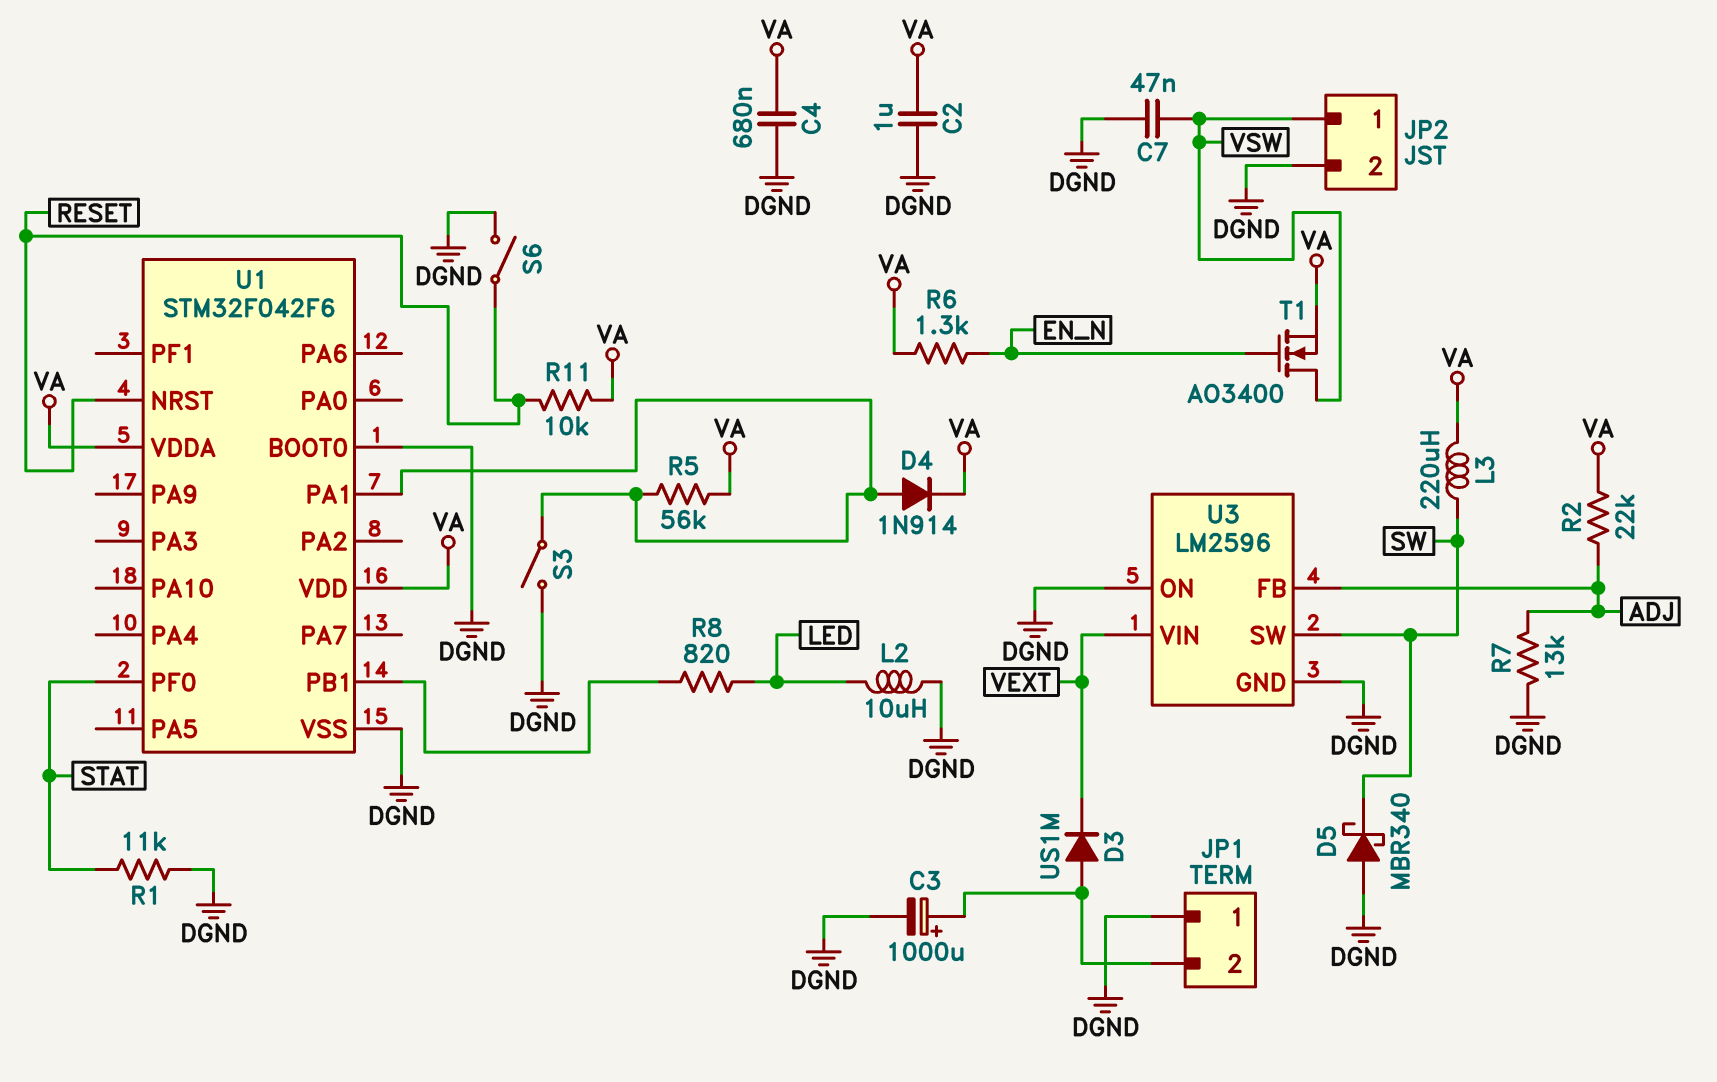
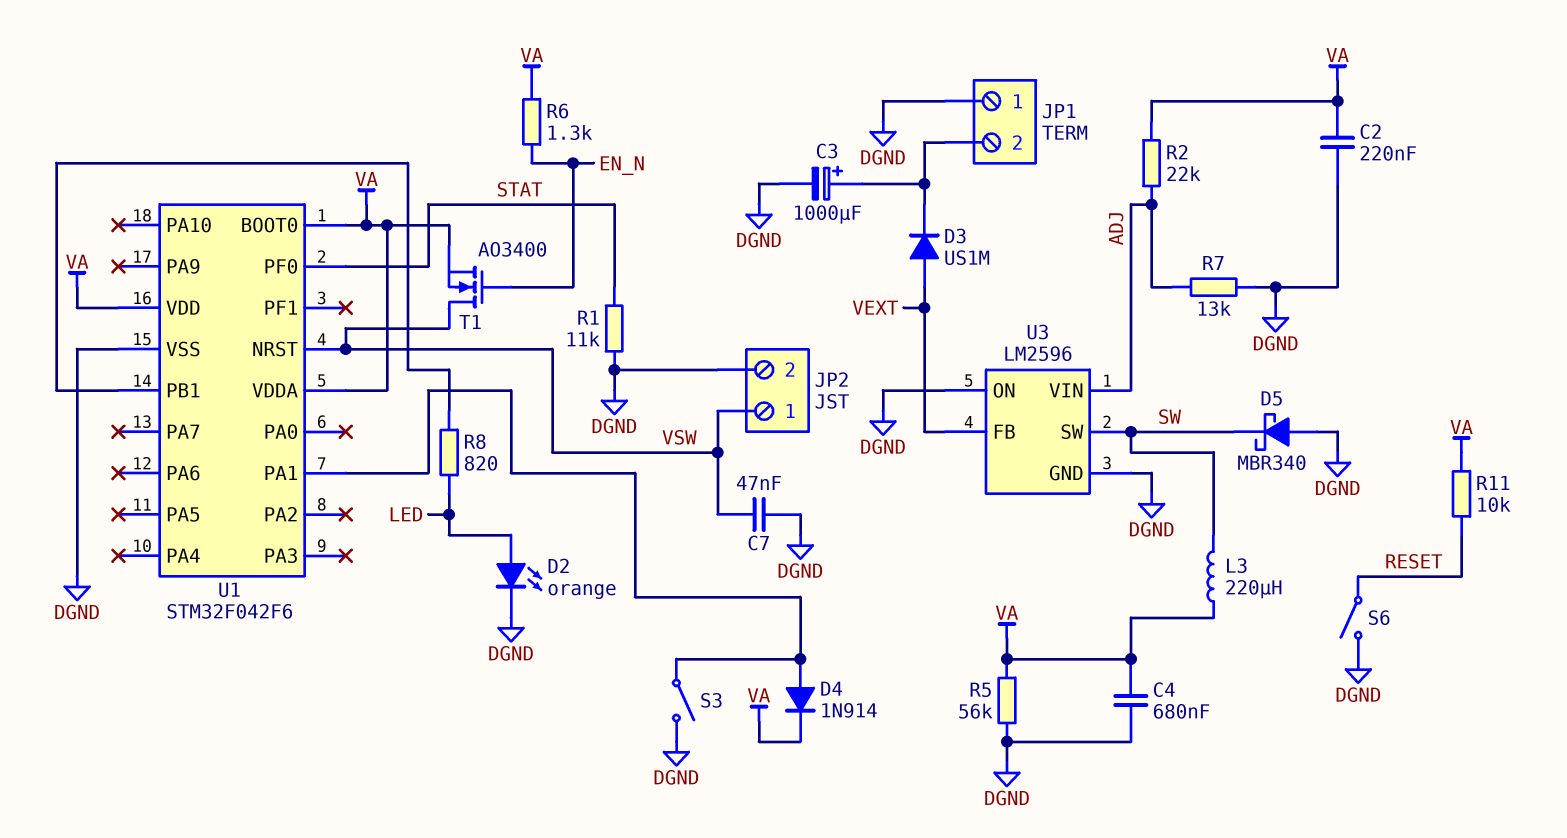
C2: 1uF (DGND, VA) -> 220nF (DGND, VA)
D2: none -> LED orange (A LED, K DGND)
D3: diode US1M (A JP1/2, K VEXT) -> diode US1M (A VEXT, K JP1/2)
L2: 10uH (DGND, LED) -> none
R5: 56k (U1/PA1, VA) -> 56k (DGND, VA)
U1 pin BOOT0: DGND -> VA
U1 pin NRST: RESET -> VSW
U3 pin FB: ADJ -> VEXT
U3 pin VIN: VEXT -> ADJ

